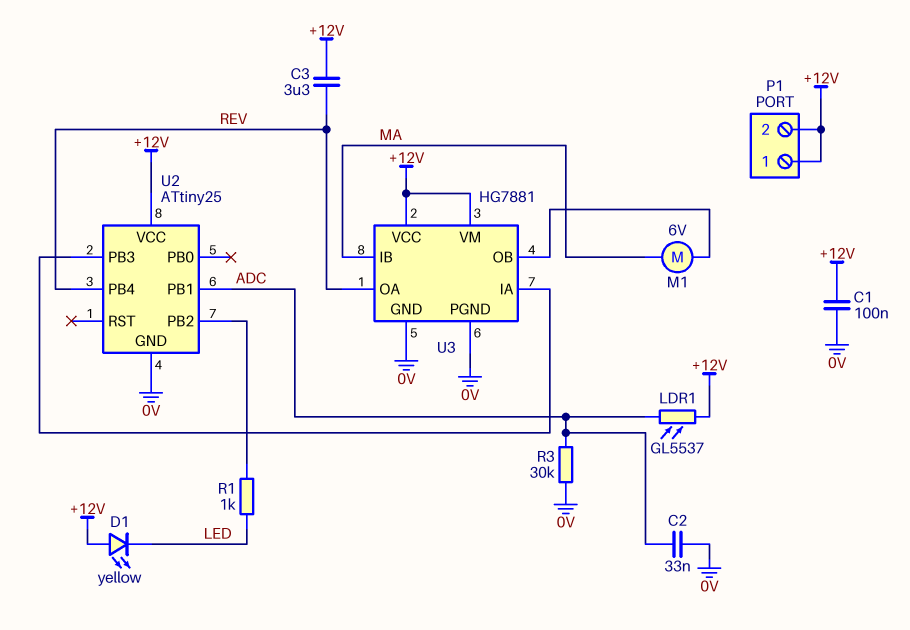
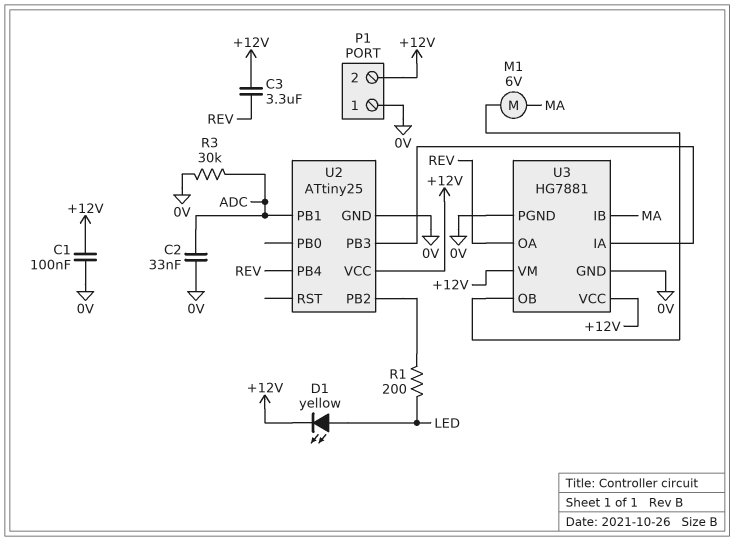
D1: LED yellow (A +12V, K LED) -> LED yellow (A LED, K +12V)
LDR1: GL5537 (+12V, ADC) -> none
P1 pin 1: +12V -> 0V
R1: 1k (LED, U2/PB2) -> 200 (LED, U2/PB2)

